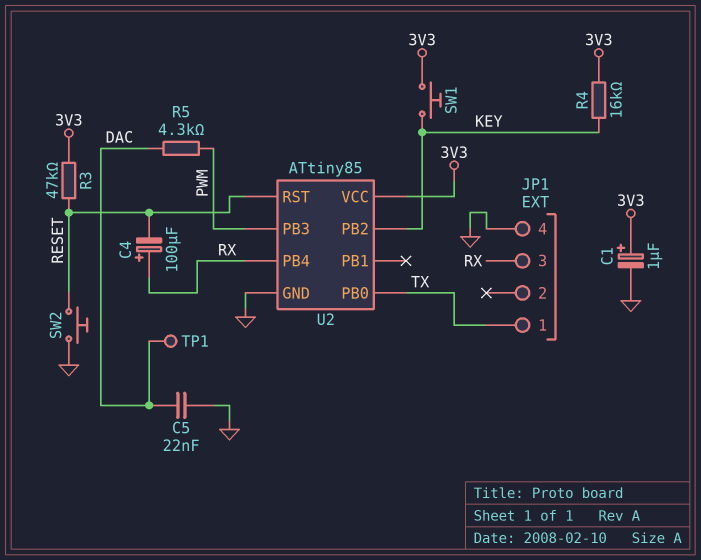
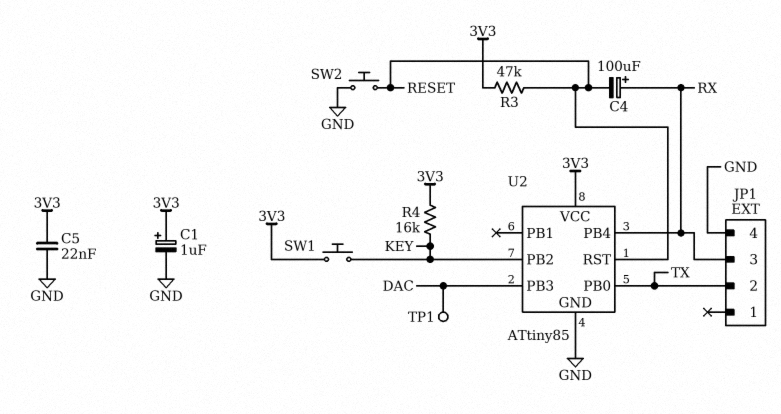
C5: 22nF (DAC, GND) -> 22nF (3V3, GND)
JP1 pin 1: TX -> none
JP1 pin 2: none -> TX
R5: 4.3k (DAC, PWM) -> none
U2 pin PB3: PWM -> DAC

